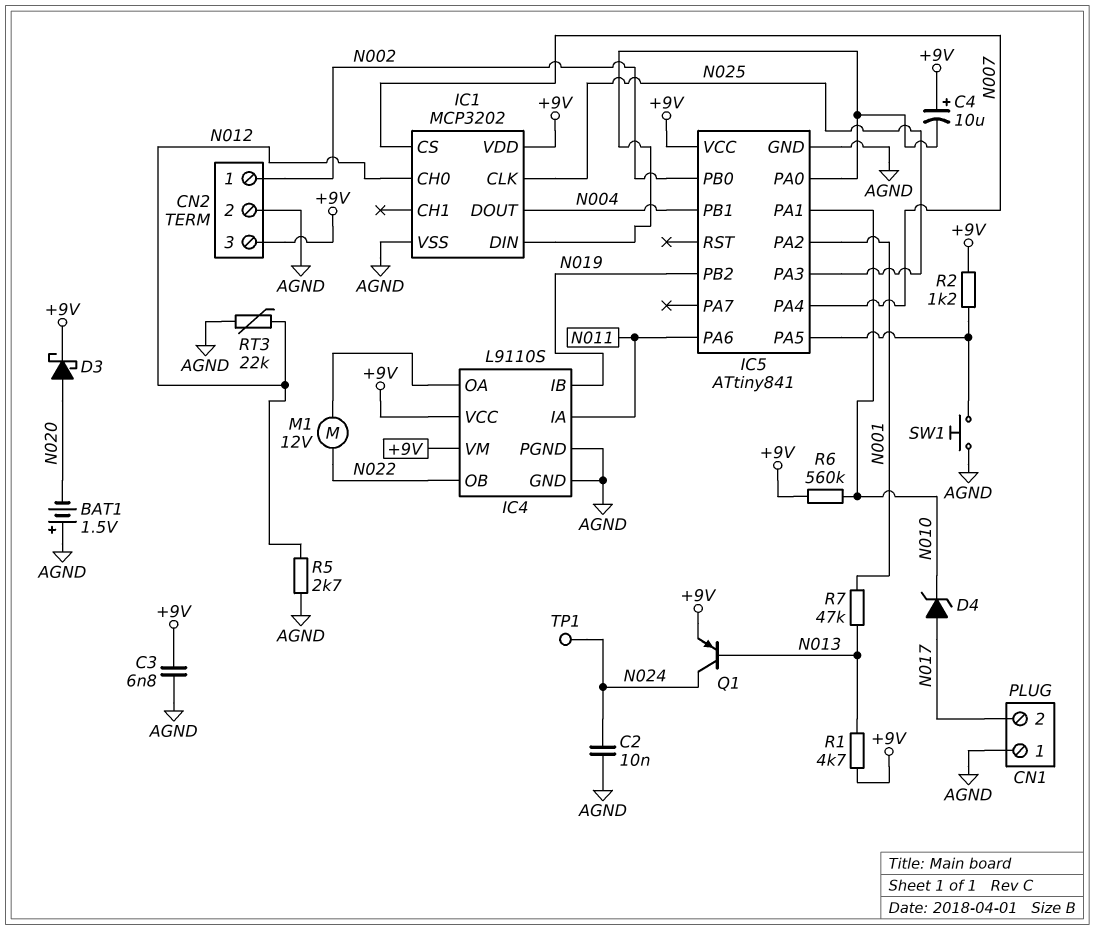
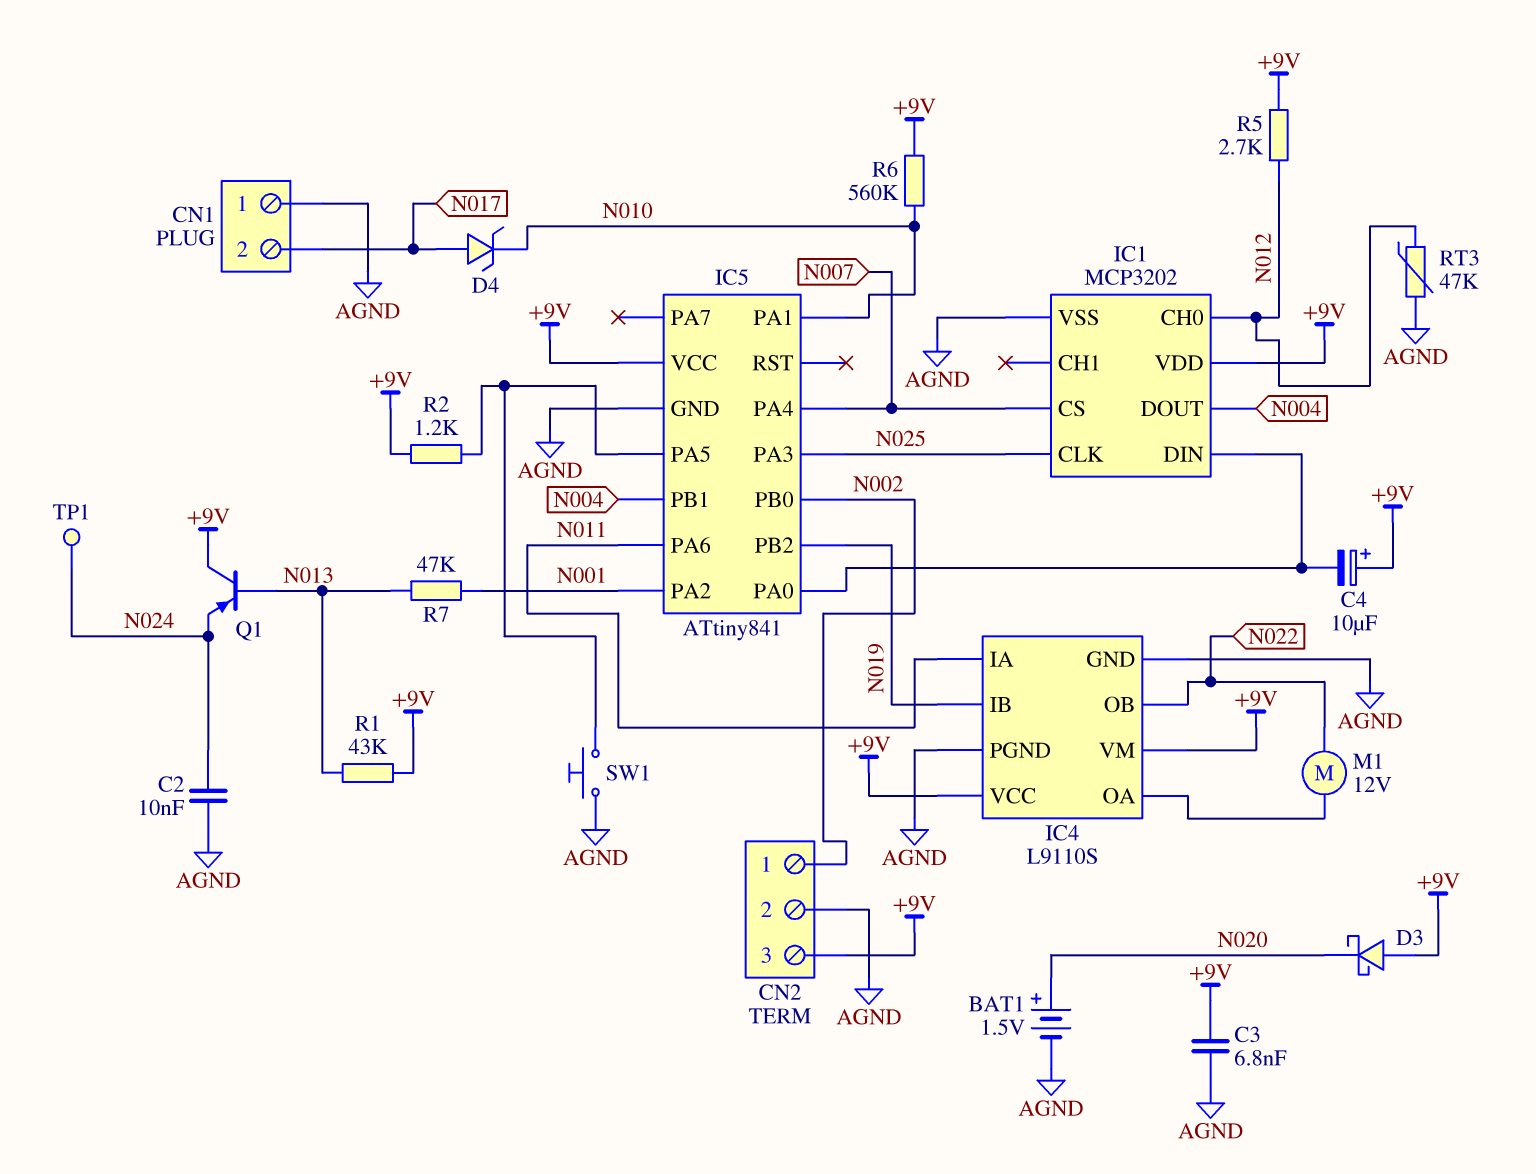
BAT1: 1.5V (plus AGND, minus N020) -> 1.5V (plus N020, minus AGND)
D3: schottky (A N020, K +9V) -> schottky (A +9V, K N020)
Q1: PNP (B N013, C N024, E +9V) -> PNP (B N013, C +9V, E N024)
R1: 4.7k (+9V, N013) -> 43k (+9V, N013)
R5: 2.7k (AGND, N012) -> 2.7k (+9V, N012)
RT3: 22k (AGND, N012) -> 47k (AGND, N012)

